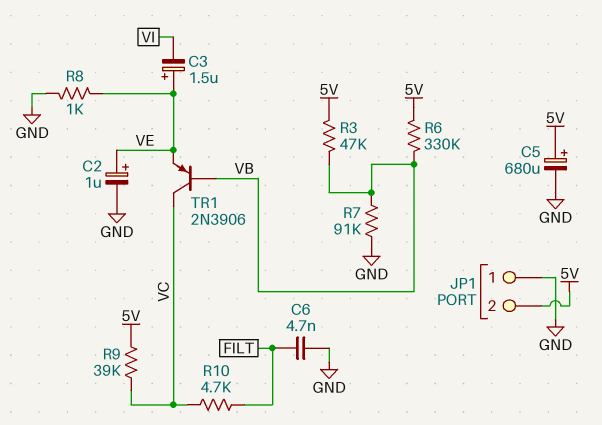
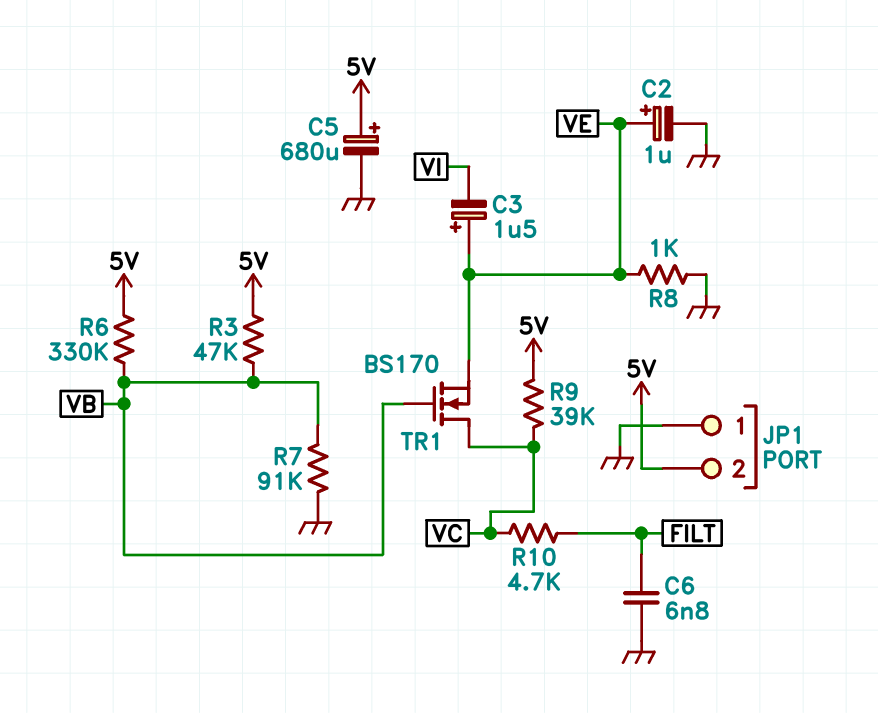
C6: 4.7nF (FILT, GND) -> 6.8nF (FILT, GND)
TR1: PNP 2N3906 (B VB, C VC, E VE) -> NMOS BS170 (G VB, D VC, S VE)

